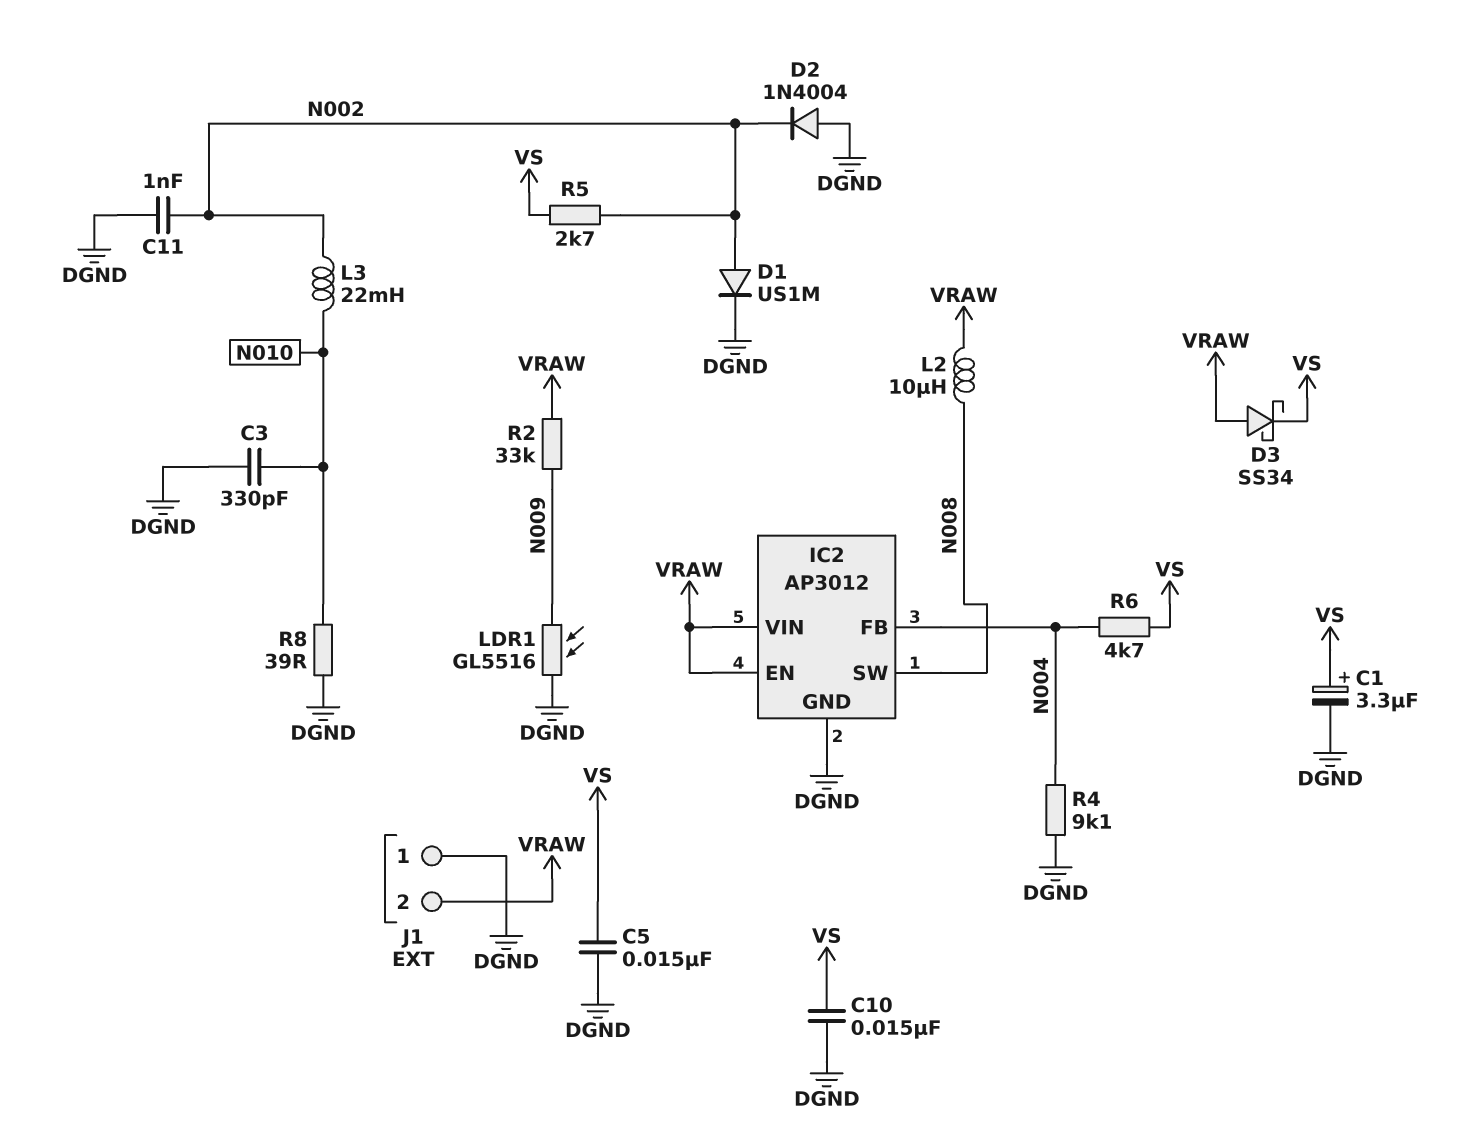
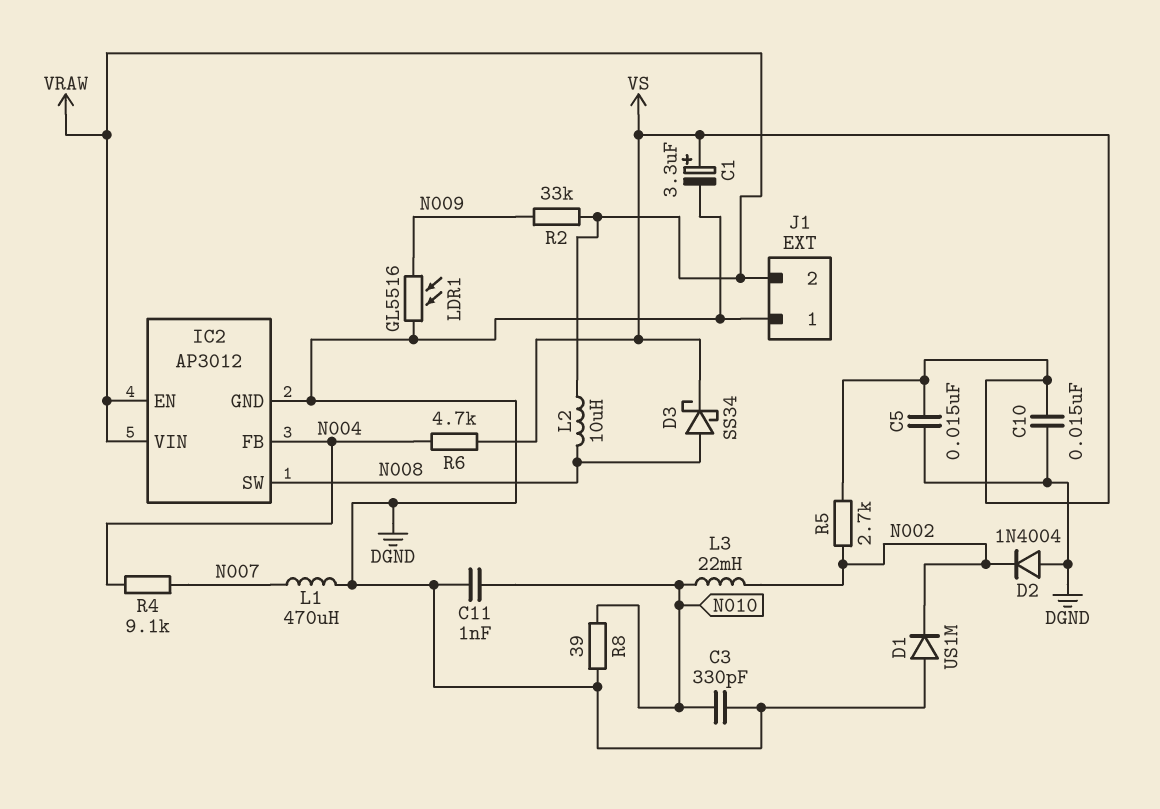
C11: 1nF (DGND, N002) -> 1nF (DGND, N010)
D1: diode US1M (A N002, K DGND) -> diode US1M (A DGND, K N002)
D3: schottky SS34 (A VRAW, K VS) -> schottky SS34 (A N008, K VS)
L1: none -> 470uH (DGND, N007)
R4: 9.1k (DGND, N004) -> 9.1k (N004, N007)

